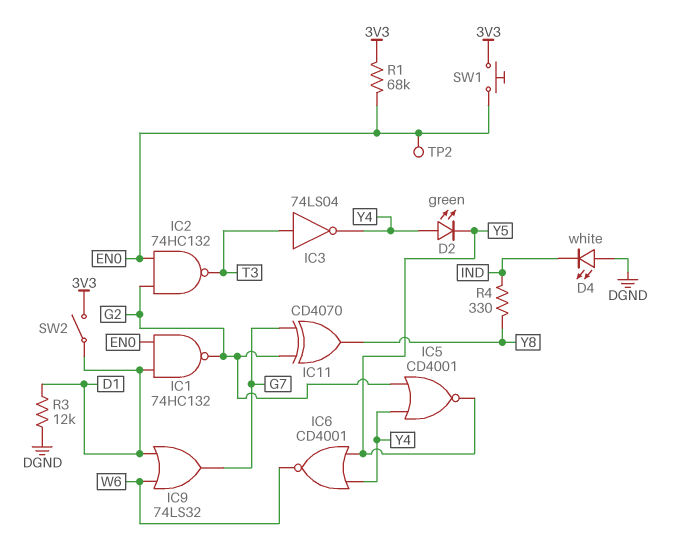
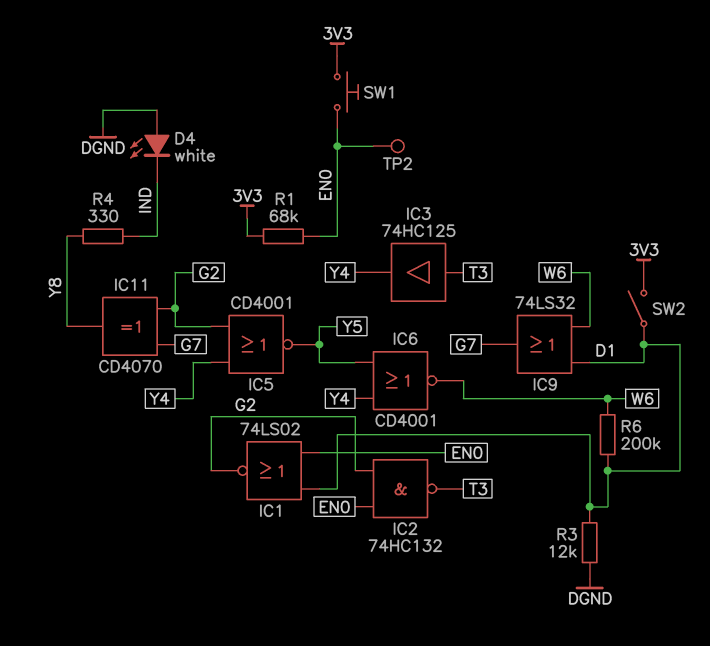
D2: LED green (A Y4, K Y5) -> none
IC1: NAND 74HC132 (in D1, in EN0, out G2) -> NOR 74LS02 (in D1, in EN0, out G2)
IC3: NOT 74LS04 (in T3, out Y4) -> buffer 74HC125 (in T3, out Y4)
R6: none -> 200k (D1, W6)

